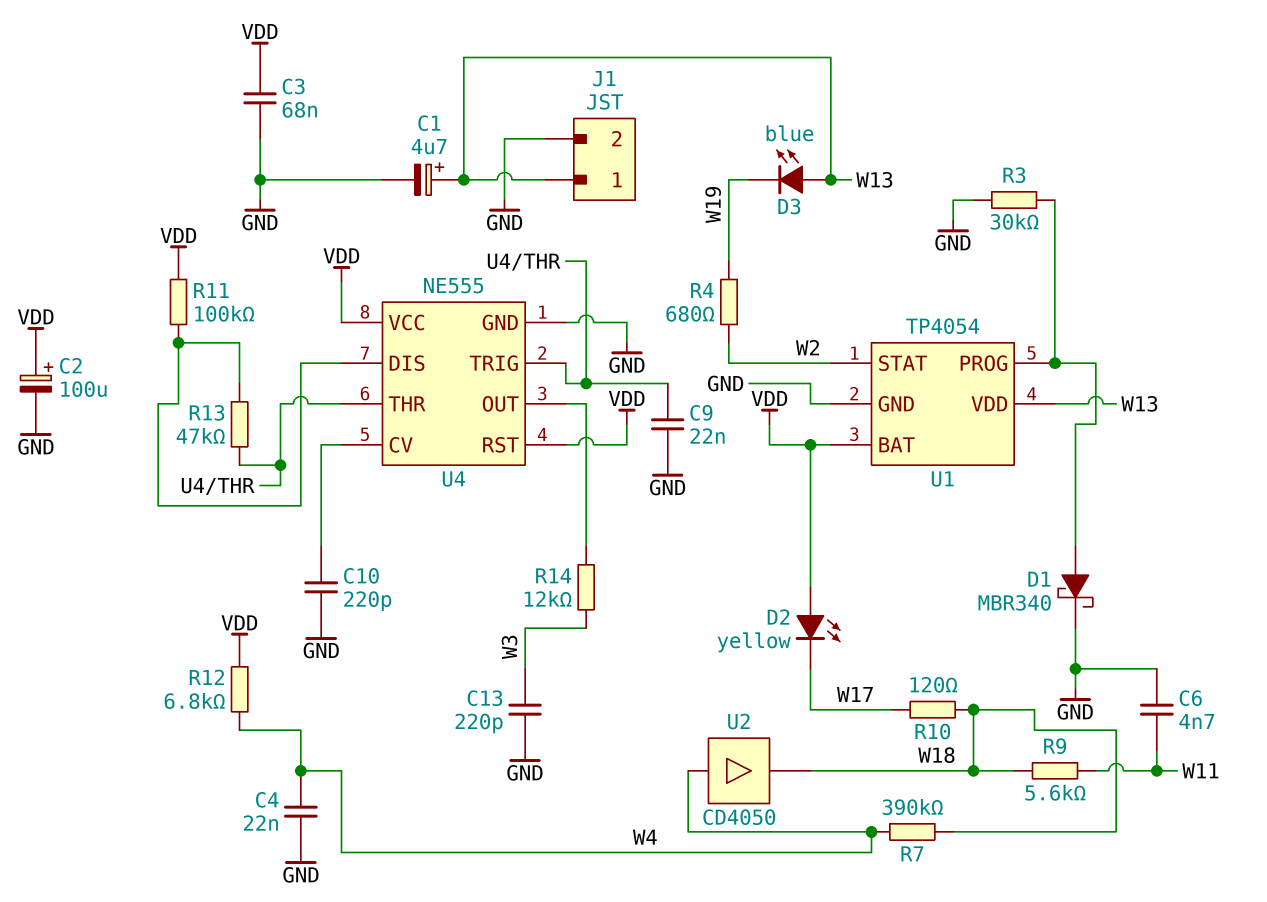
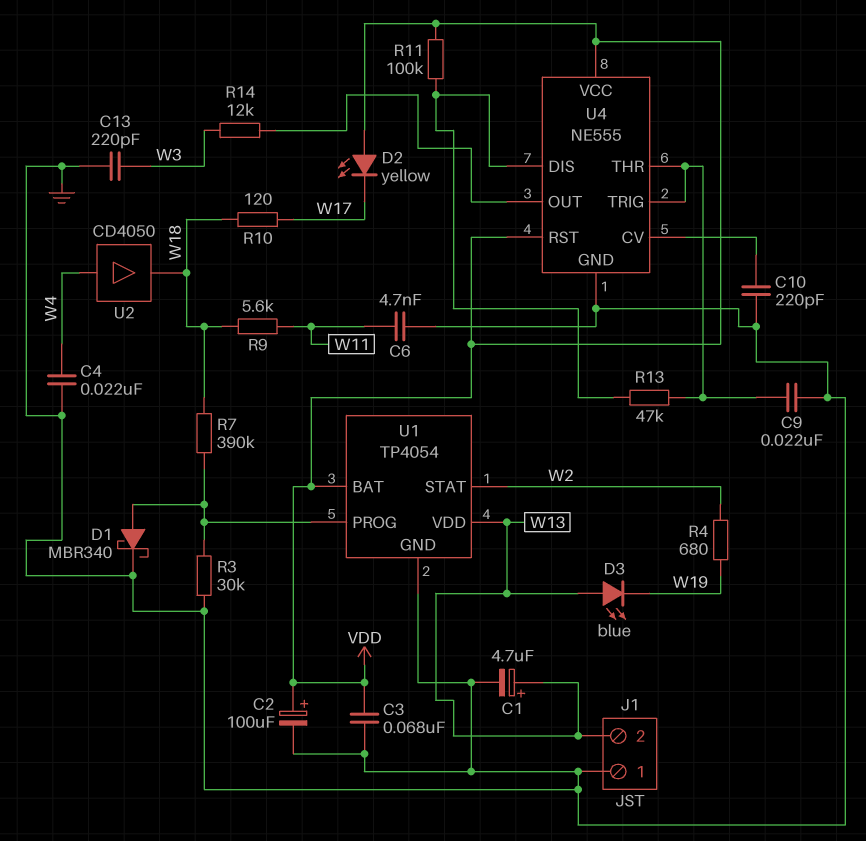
J1 pin 1: W13 -> GND
J1 pin 2: GND -> W13
R7: 390k (W4, W18) -> 390k (U1/PROG, W18)
R12: 6.8k (VDD, W4) -> none

